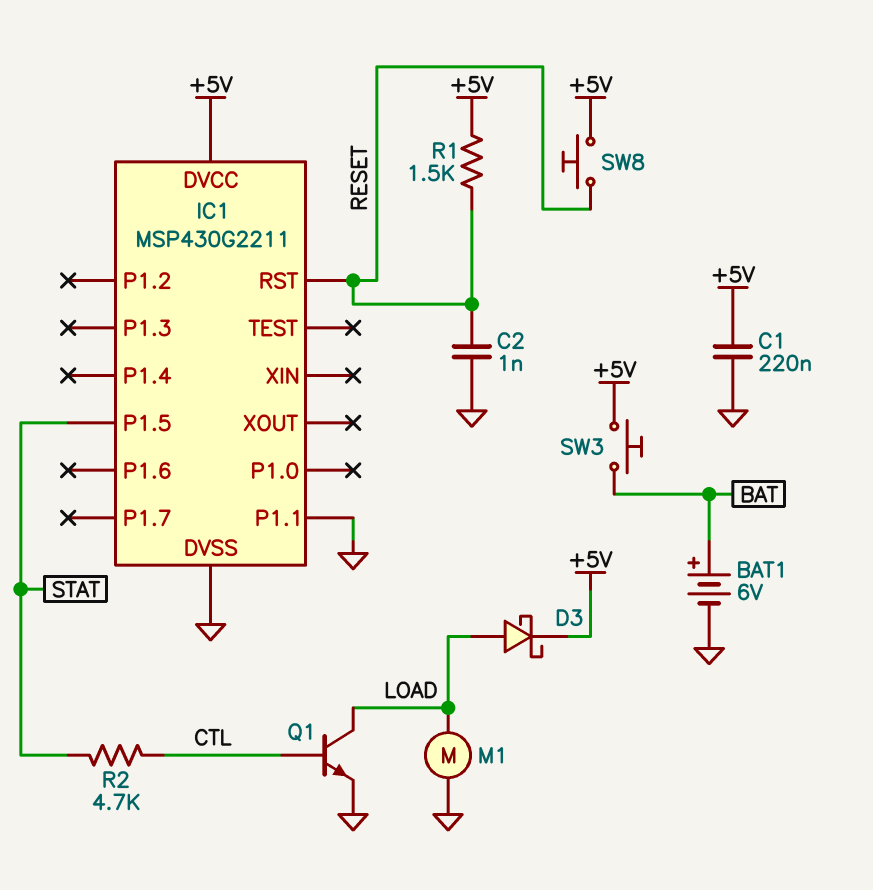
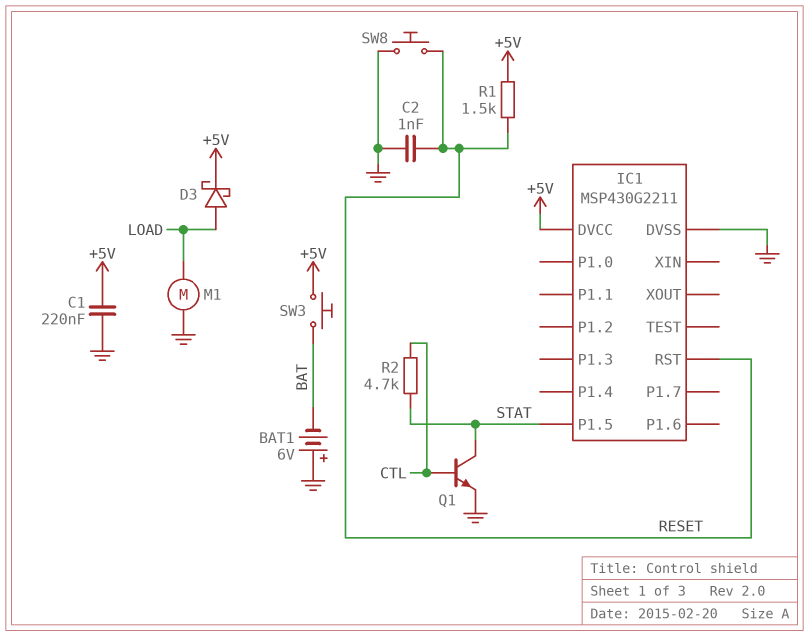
BAT1: 6V (plus BAT, minus GND) -> 6V (plus GND, minus BAT)
IC1 pin P1.1: GND -> none
Q1: NPN (B CTL, C LOAD, E GND) -> NPN (B CTL, C STAT, E GND)
SW8: button (+5V, RESET) -> button (GND, RESET)

